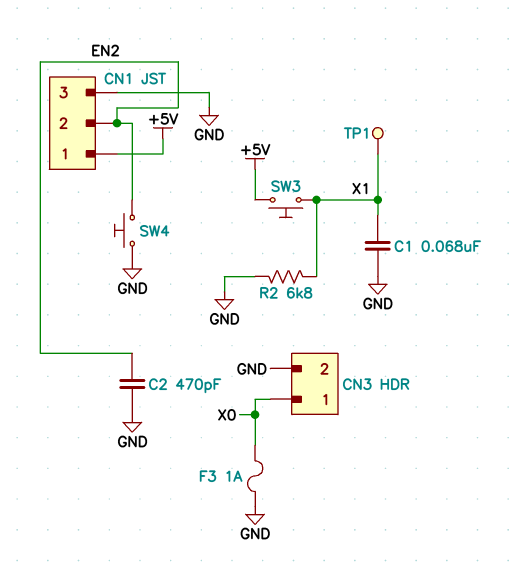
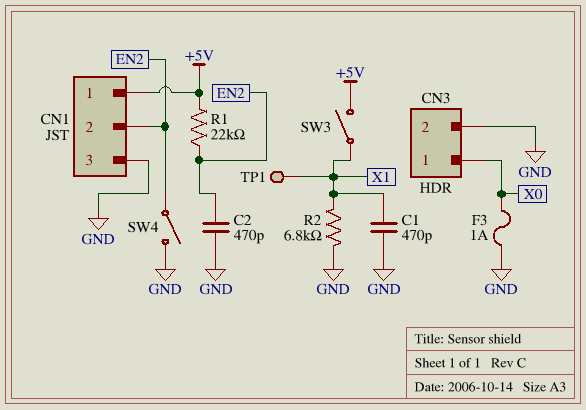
C1: 68nF (GND, X1) -> 470pF (GND, X1)
R1: none -> 22k (+5V, EN2)
SW3: button (+5V, X1) -> switch (+5V, X1)
SW4: button (EN2, GND) -> switch (EN2, GND)

